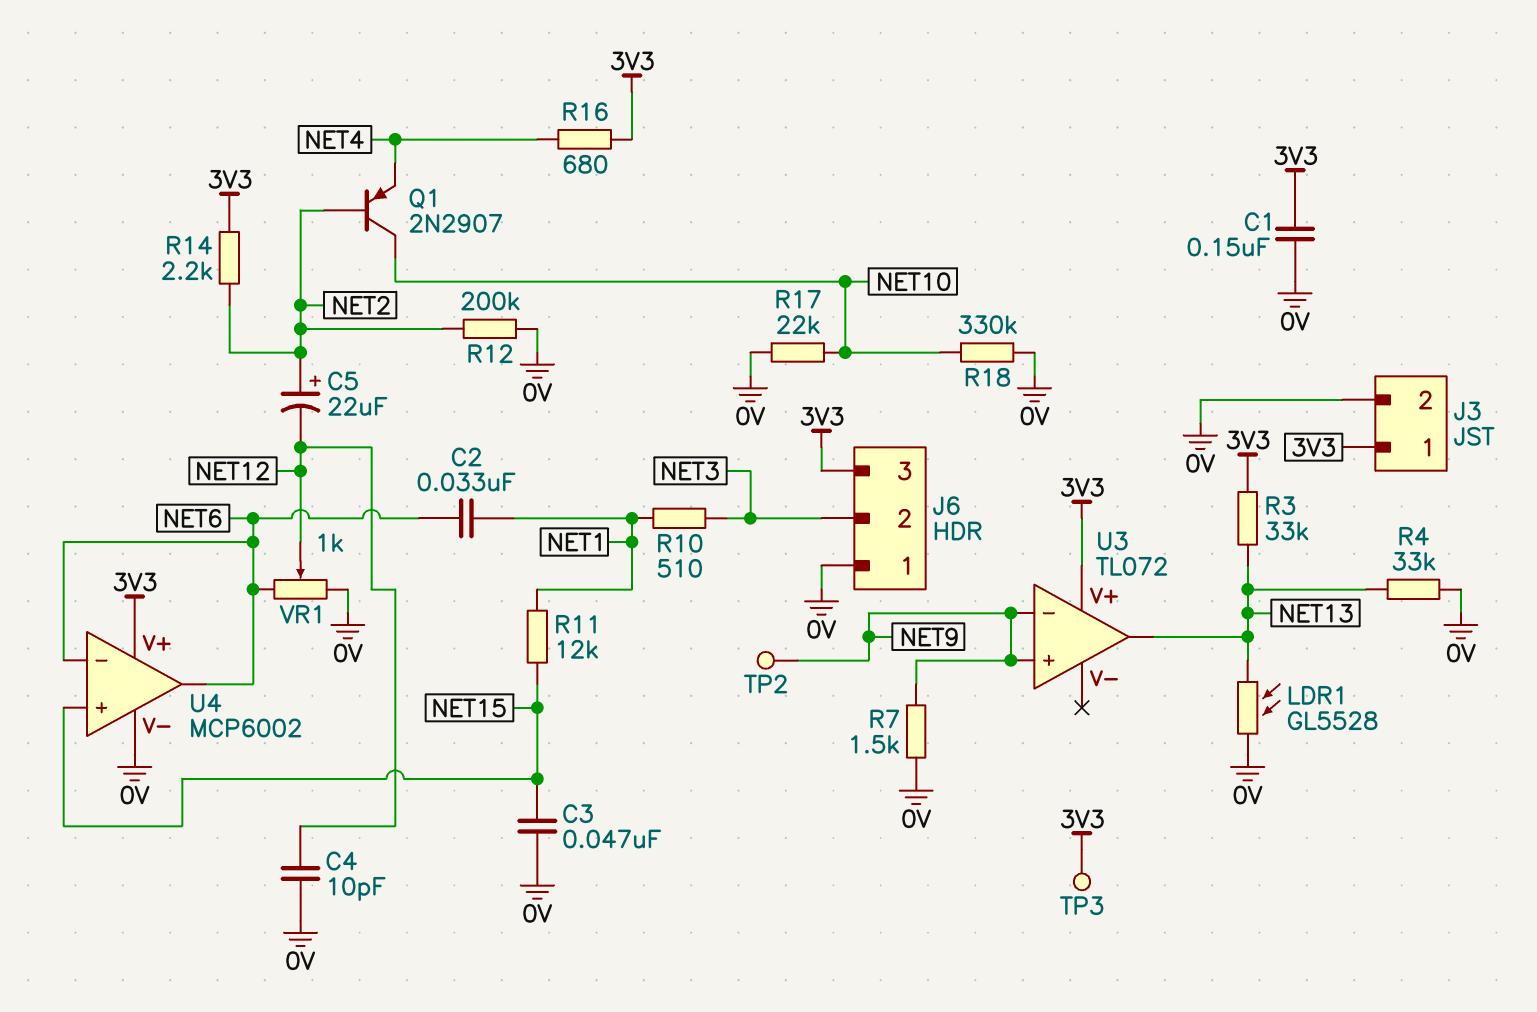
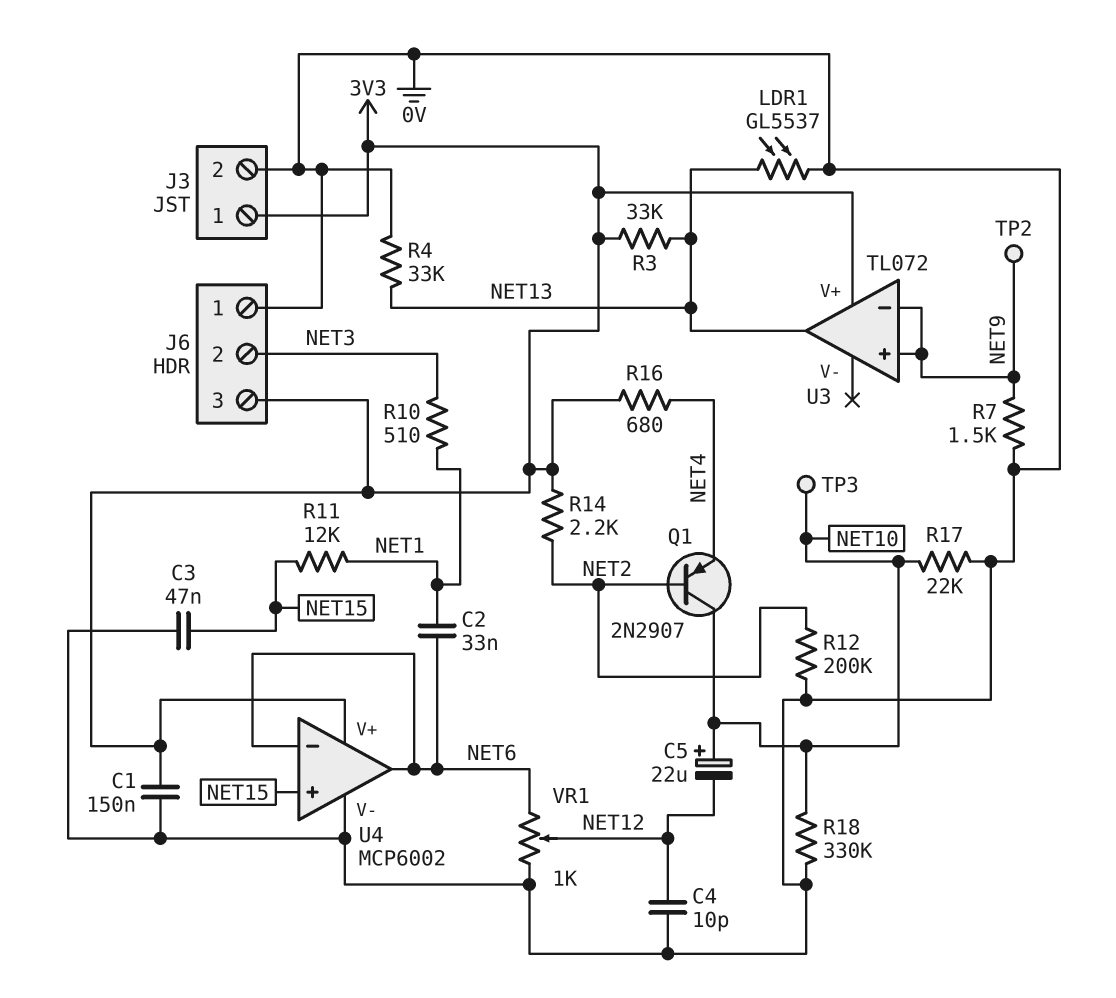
C5: 22uF (plus NET2, minus NET12) -> 22uF (plus NET10, minus NET12)
LDR1: GL5528 (0V, NET13) -> GL5537 (0V, NET13)
TP3: test point (3V3) -> test point (NET10)

